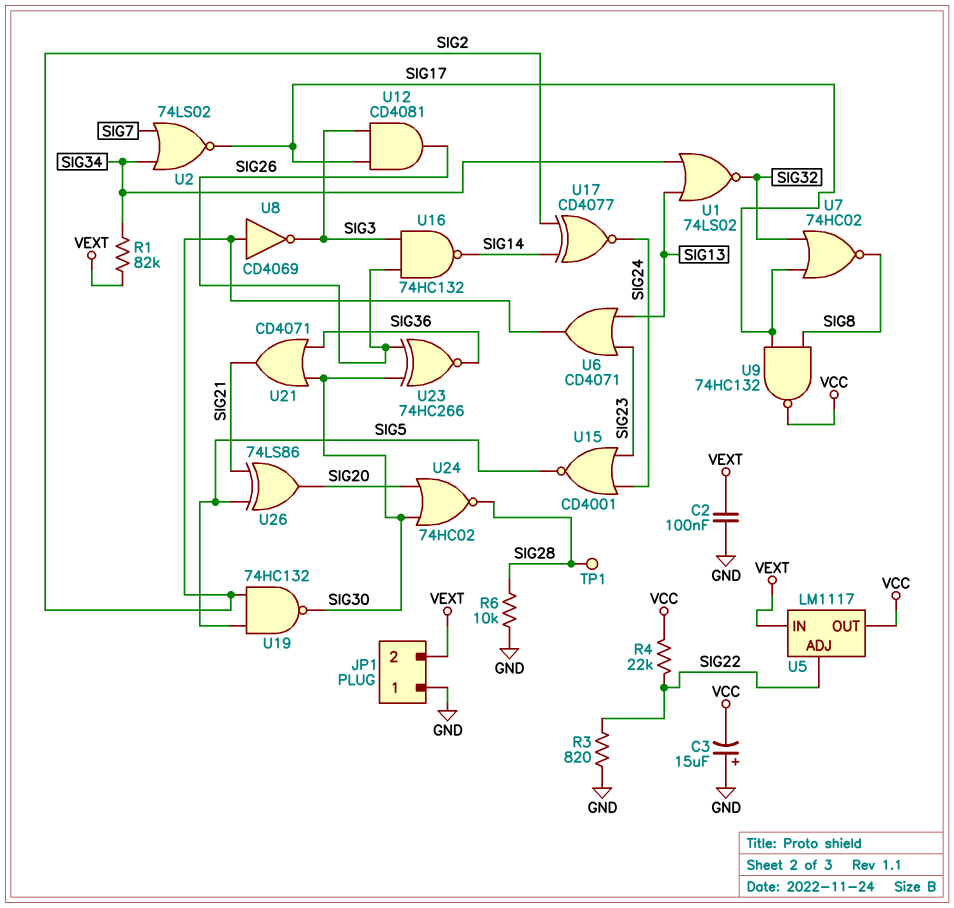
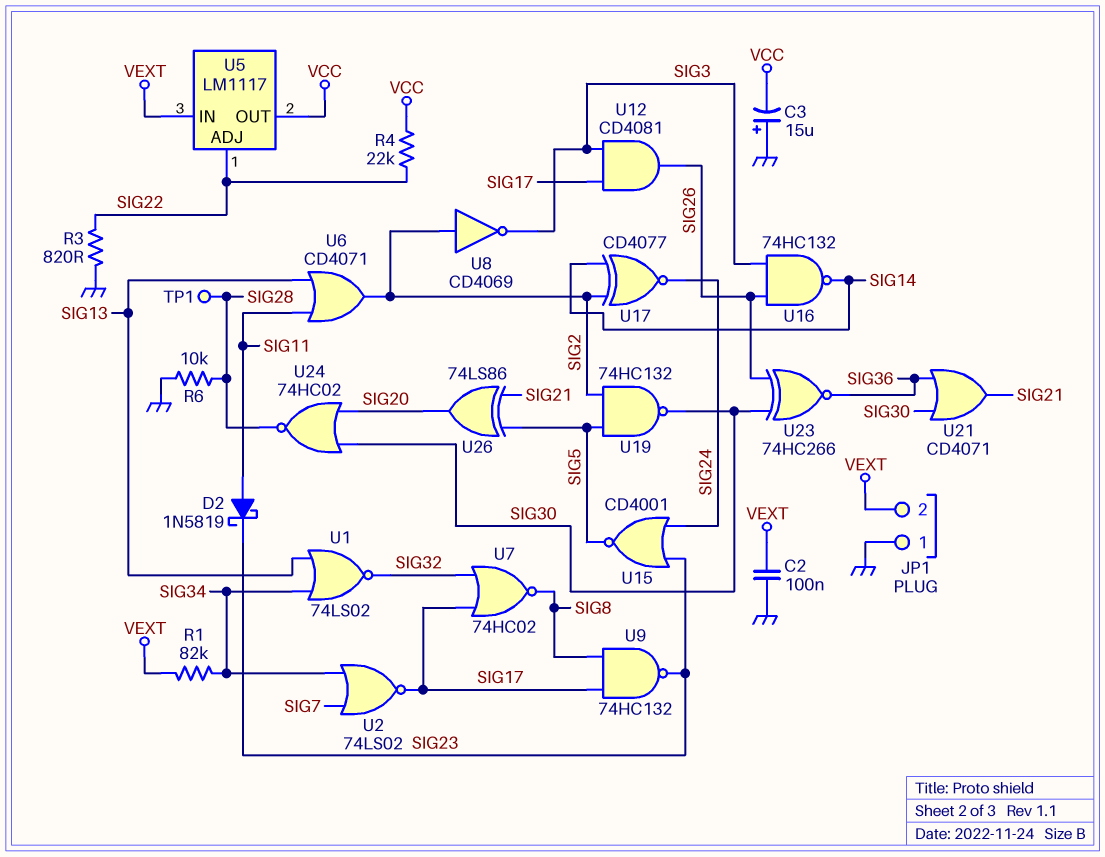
D2: none -> schottky 1N5819 (A SIG11, K SIG23)
U6: OR CD4071 (in SIG13, in SIG23, out SIG2) -> OR CD4071 (in SIG11, in SIG13, out SIG2)
U9: NAND 74HC132 (in SIG8, in SIG17, out VCC) -> NAND 74HC132 (in SIG8, in SIG17, out SIG23)

